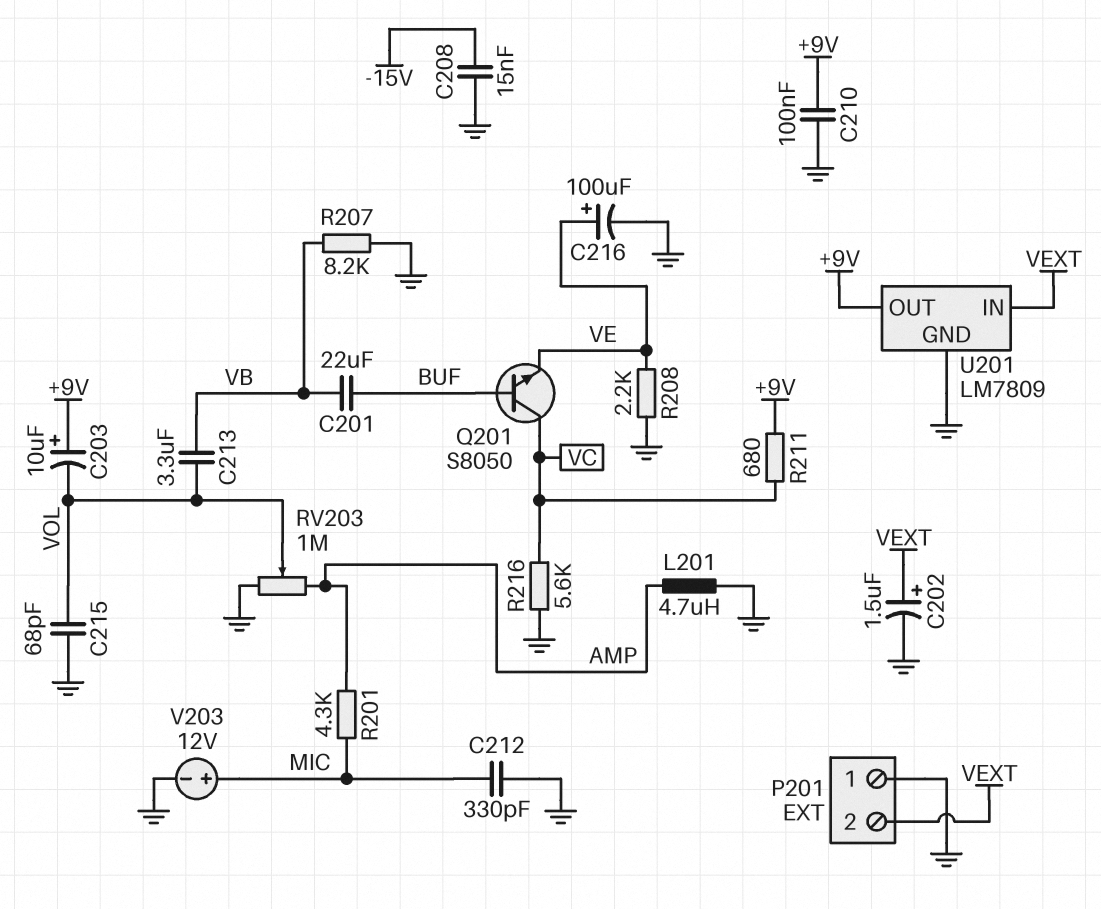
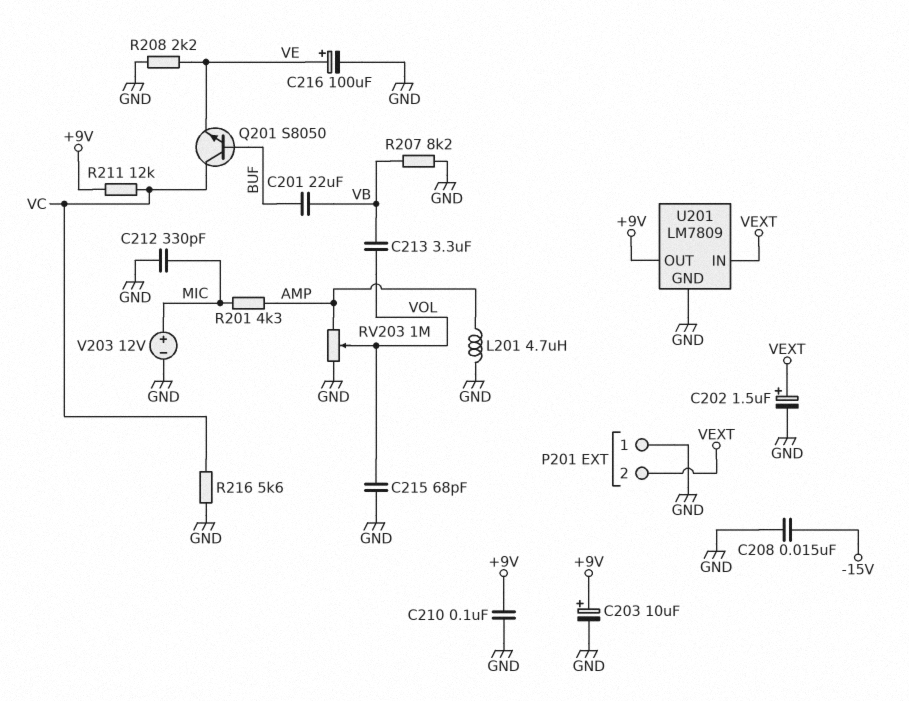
C203: 10uF (plus +9V, minus VOL) -> 10uF (plus +9V, minus GND)
R211: 680 (+9V, VC) -> 12k (+9V, VC)

